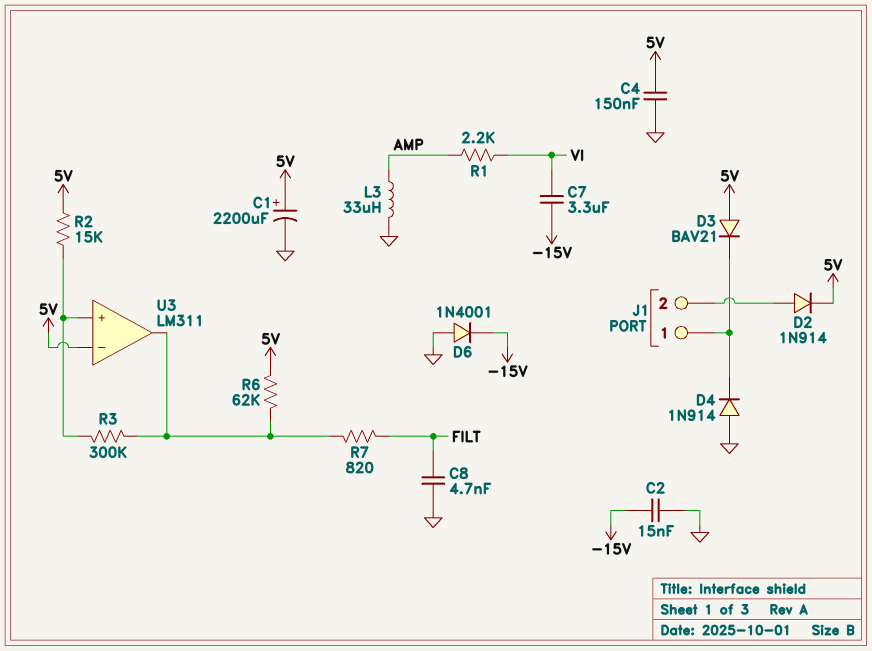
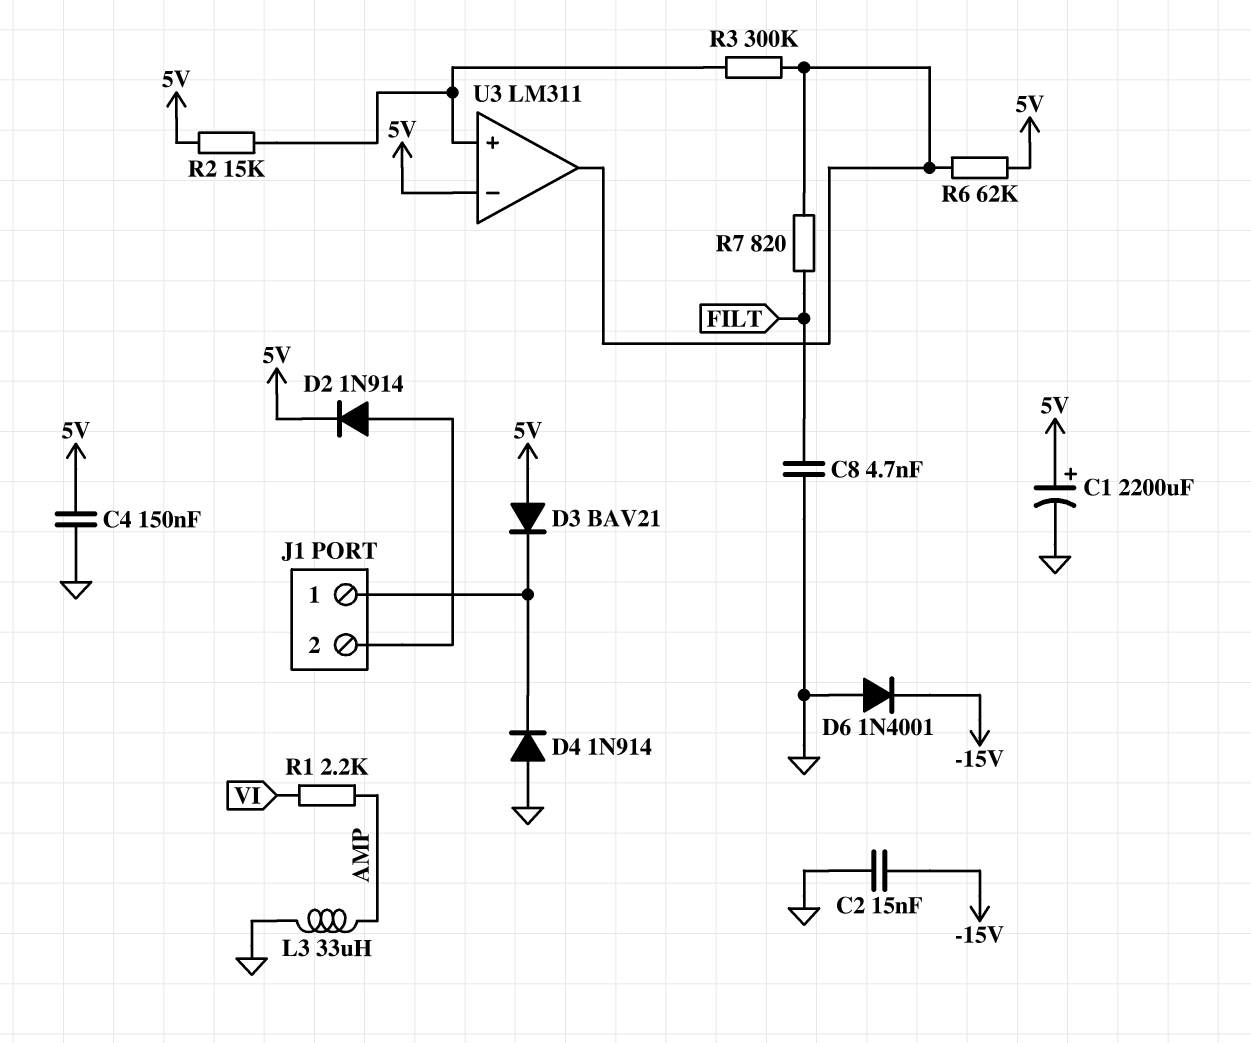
C7: 3.3uF (-15V, VI) -> none

